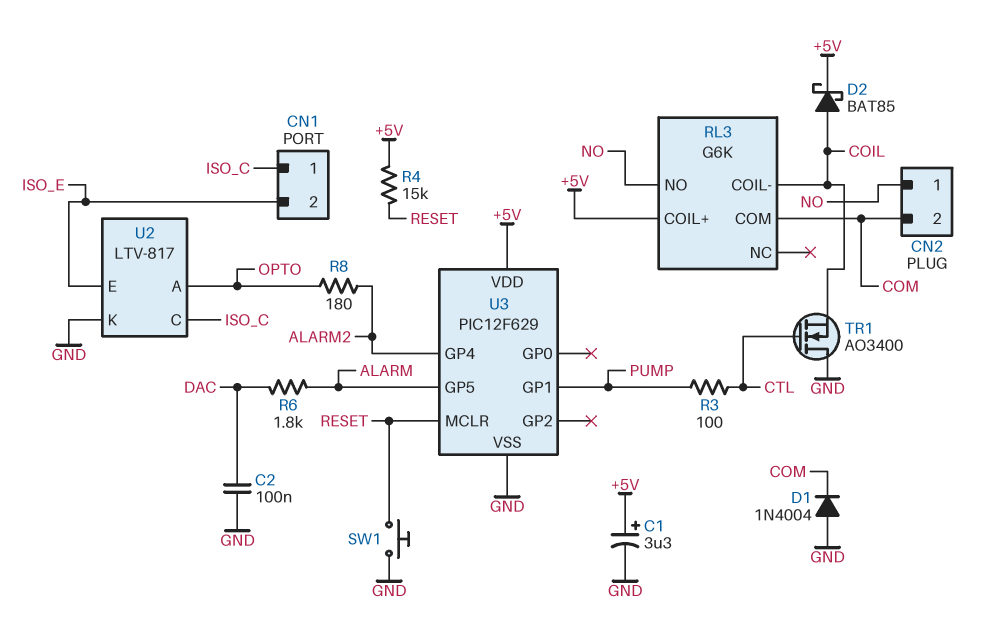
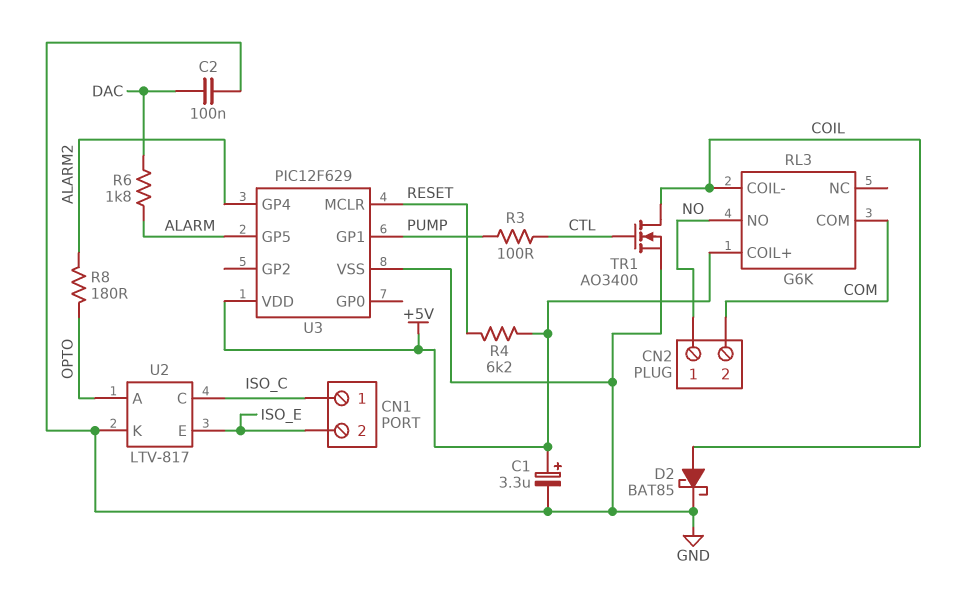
D1: diode 1N4004 (A GND, K COM) -> none
D2: schottky BAT85 (A COIL, K +5V) -> schottky BAT85 (A COIL, K GND)
R4: 15k (+5V, RESET) -> 6.2k (+5V, RESET)
SW1: button (GND, RESET) -> none
TR1: NMOS AO3400 (G CTL, D GND, S COIL) -> NMOS AO3400 (G CTL, D COIL, S GND)

